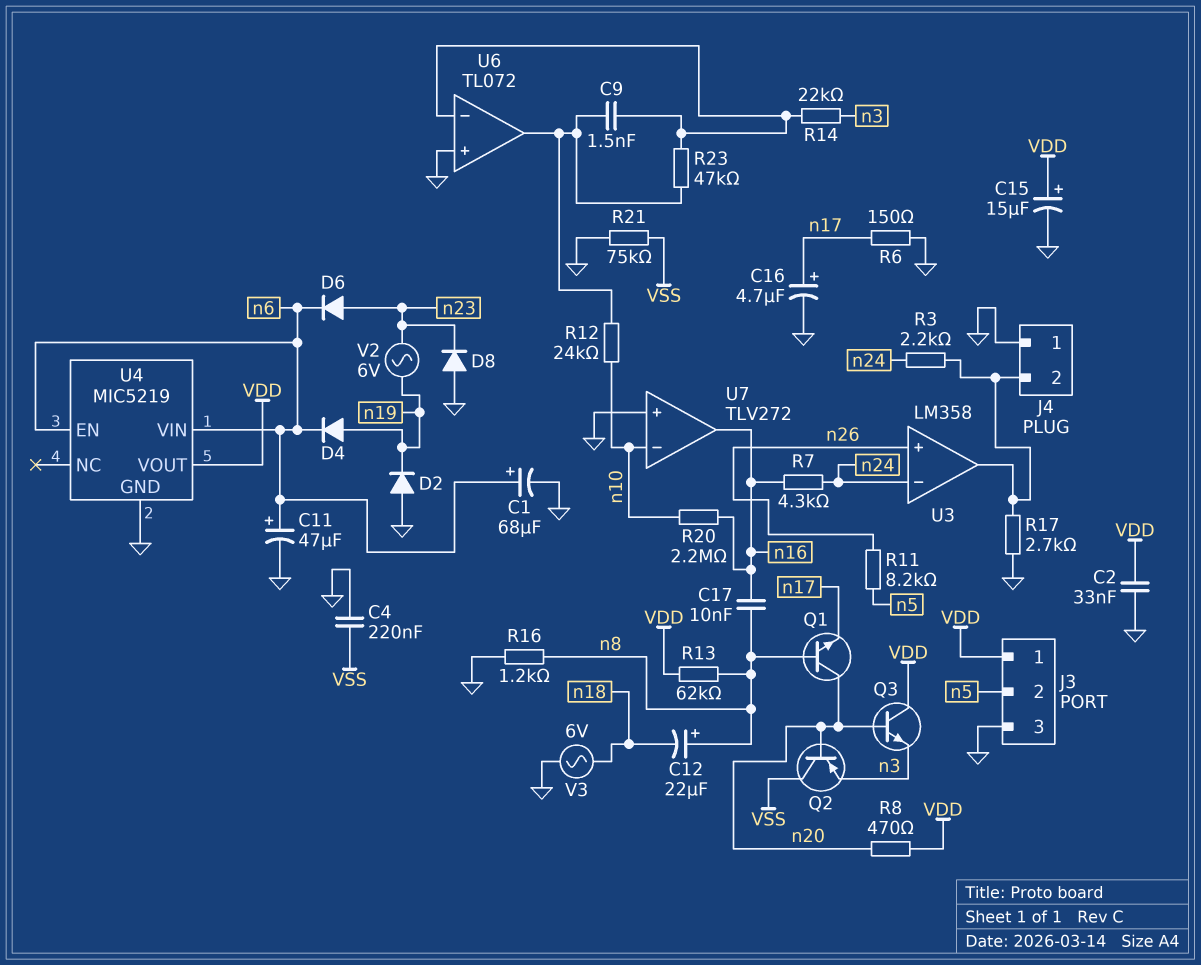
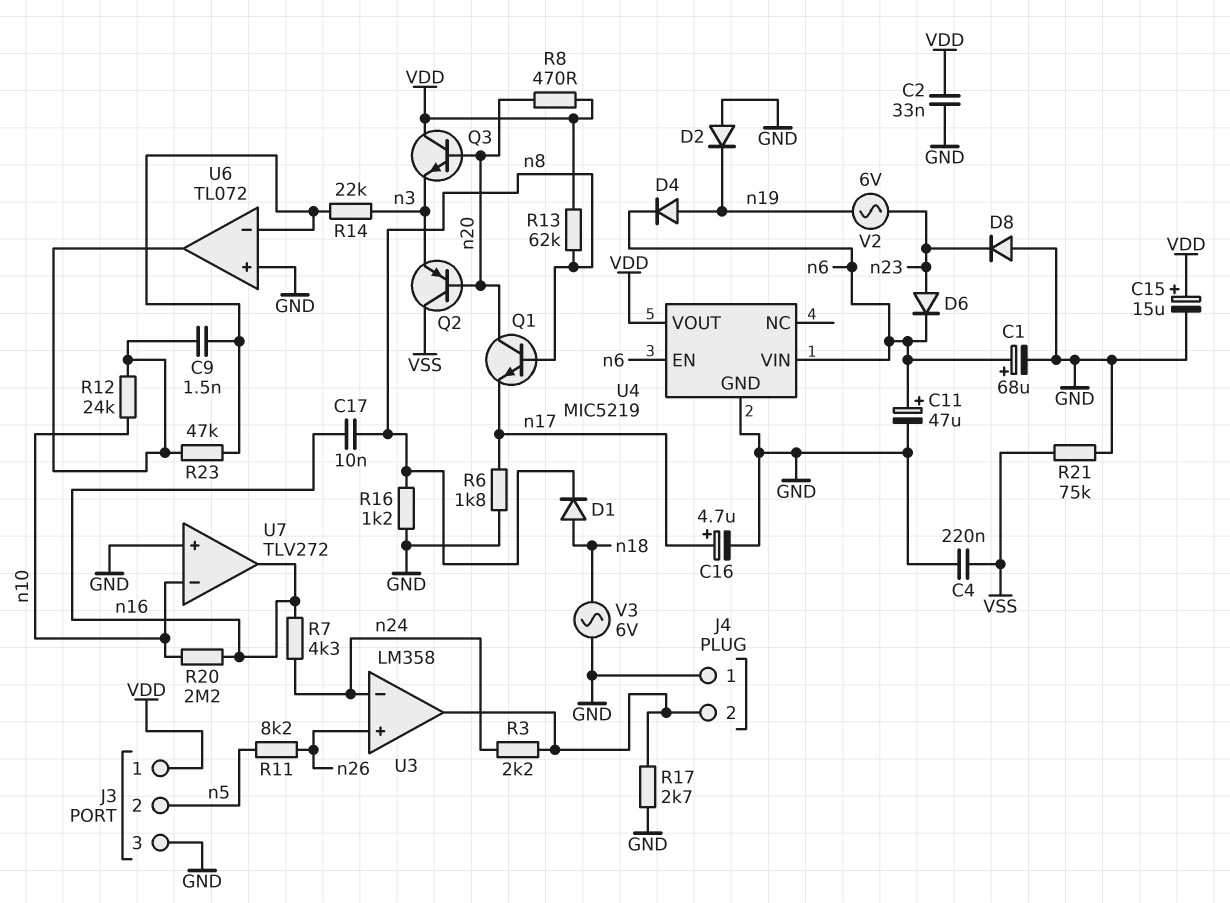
C12: 22uF (plus n8, minus n18) -> none
D1: none -> diode (A n18, K n8)
R6: 150 (GND, n17) -> 1.8k (GND, n17)

